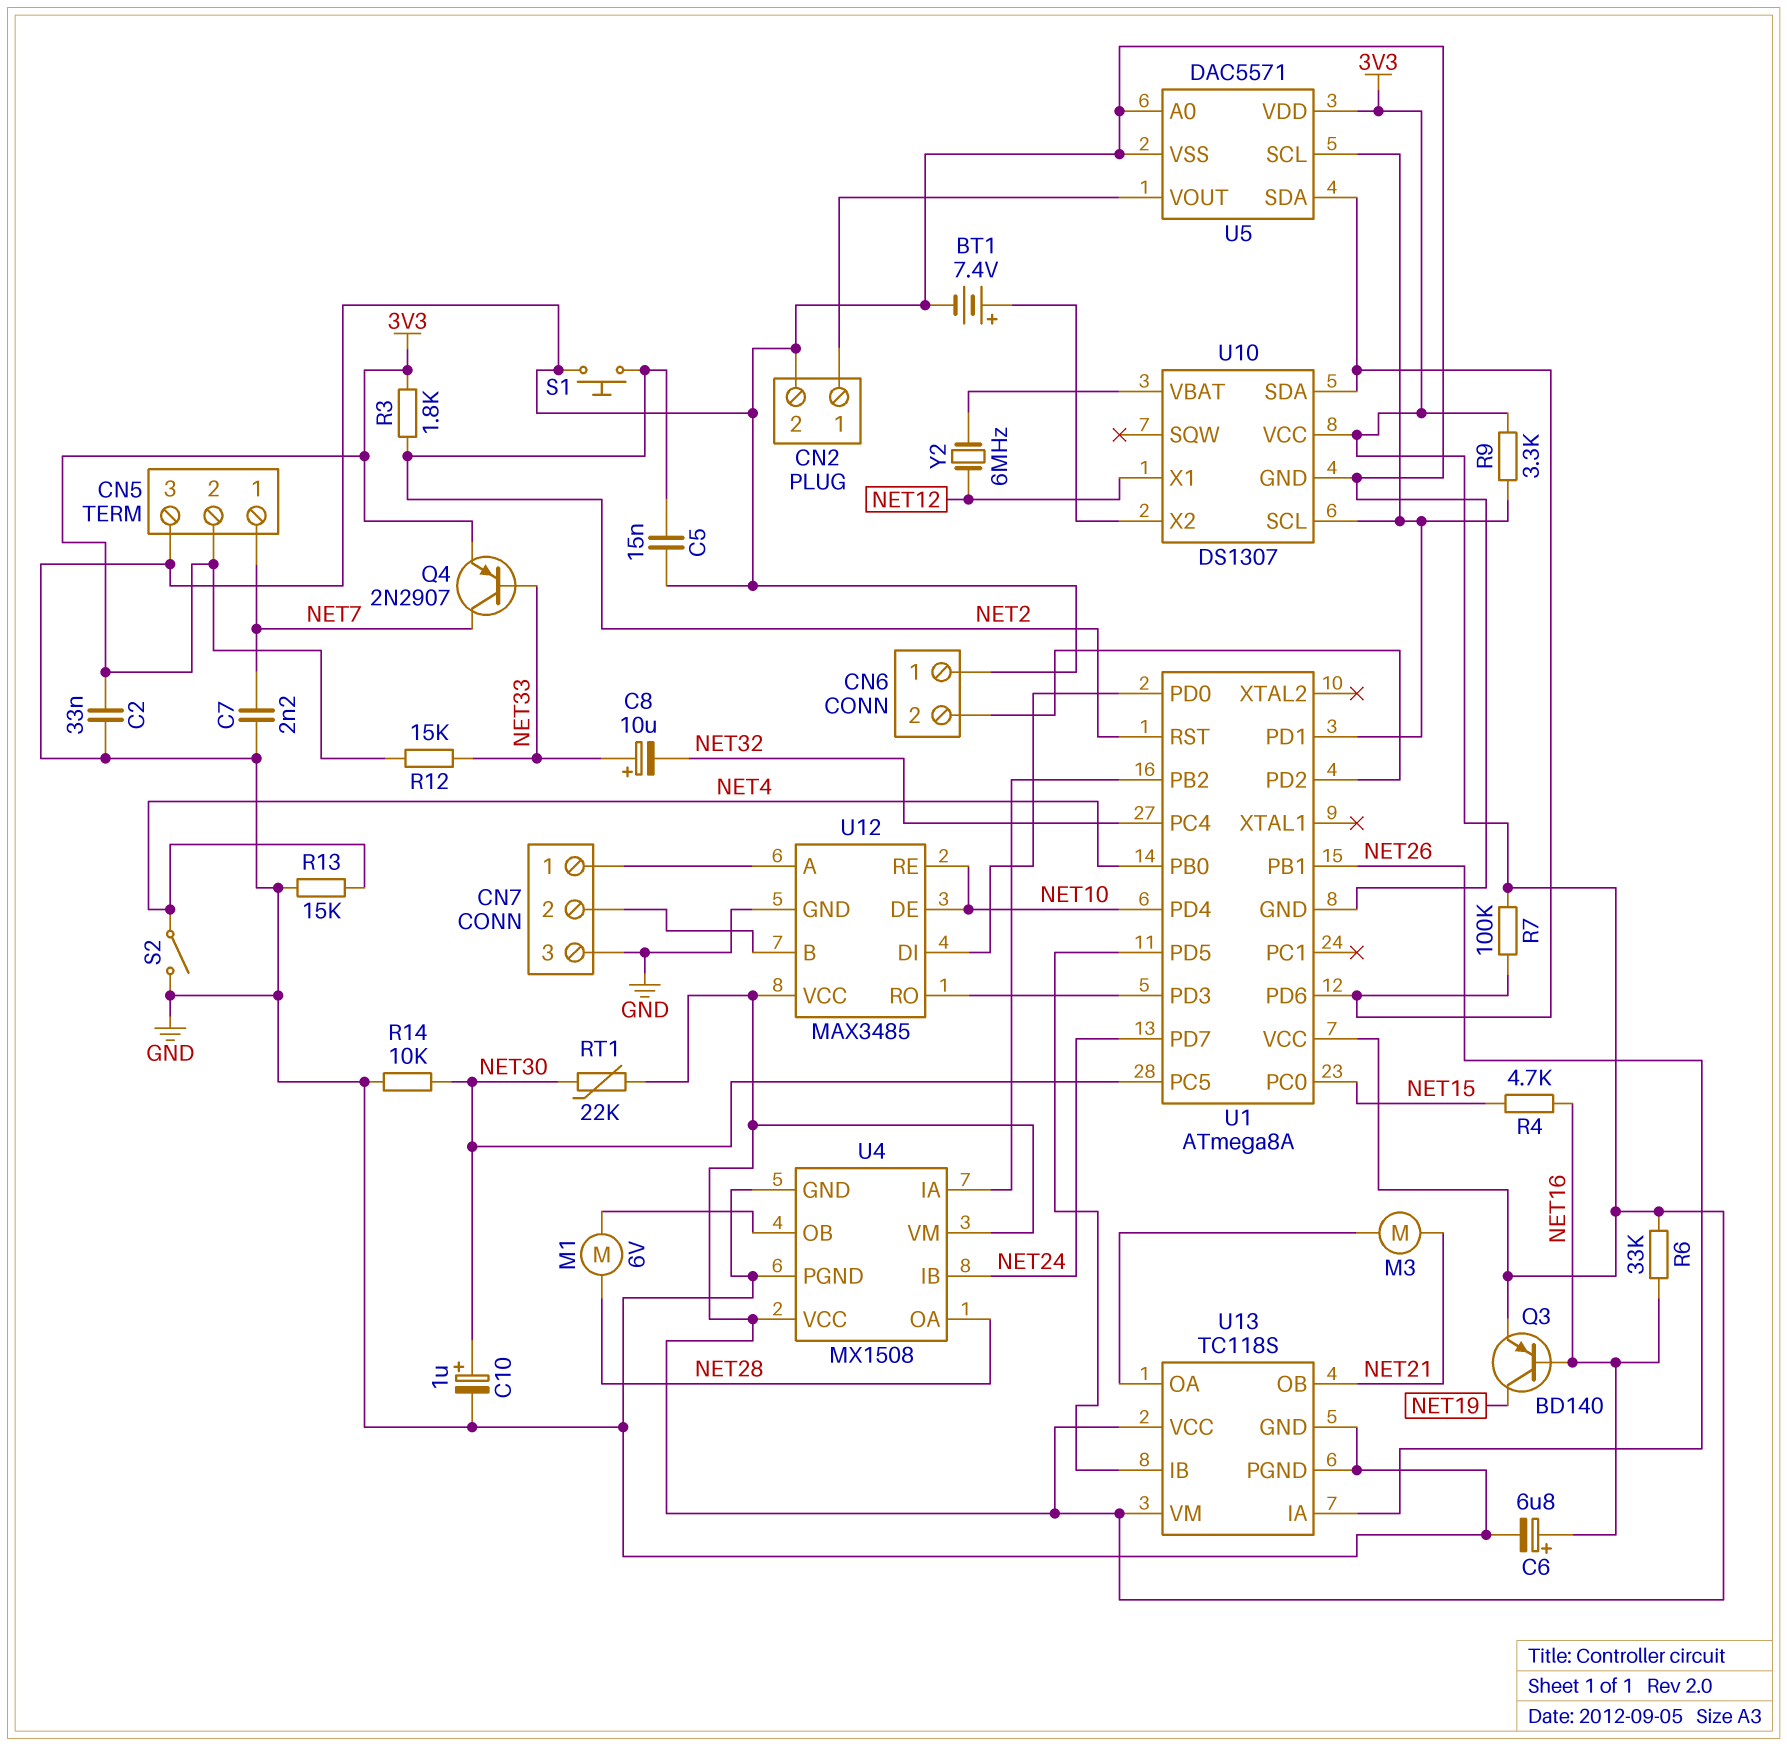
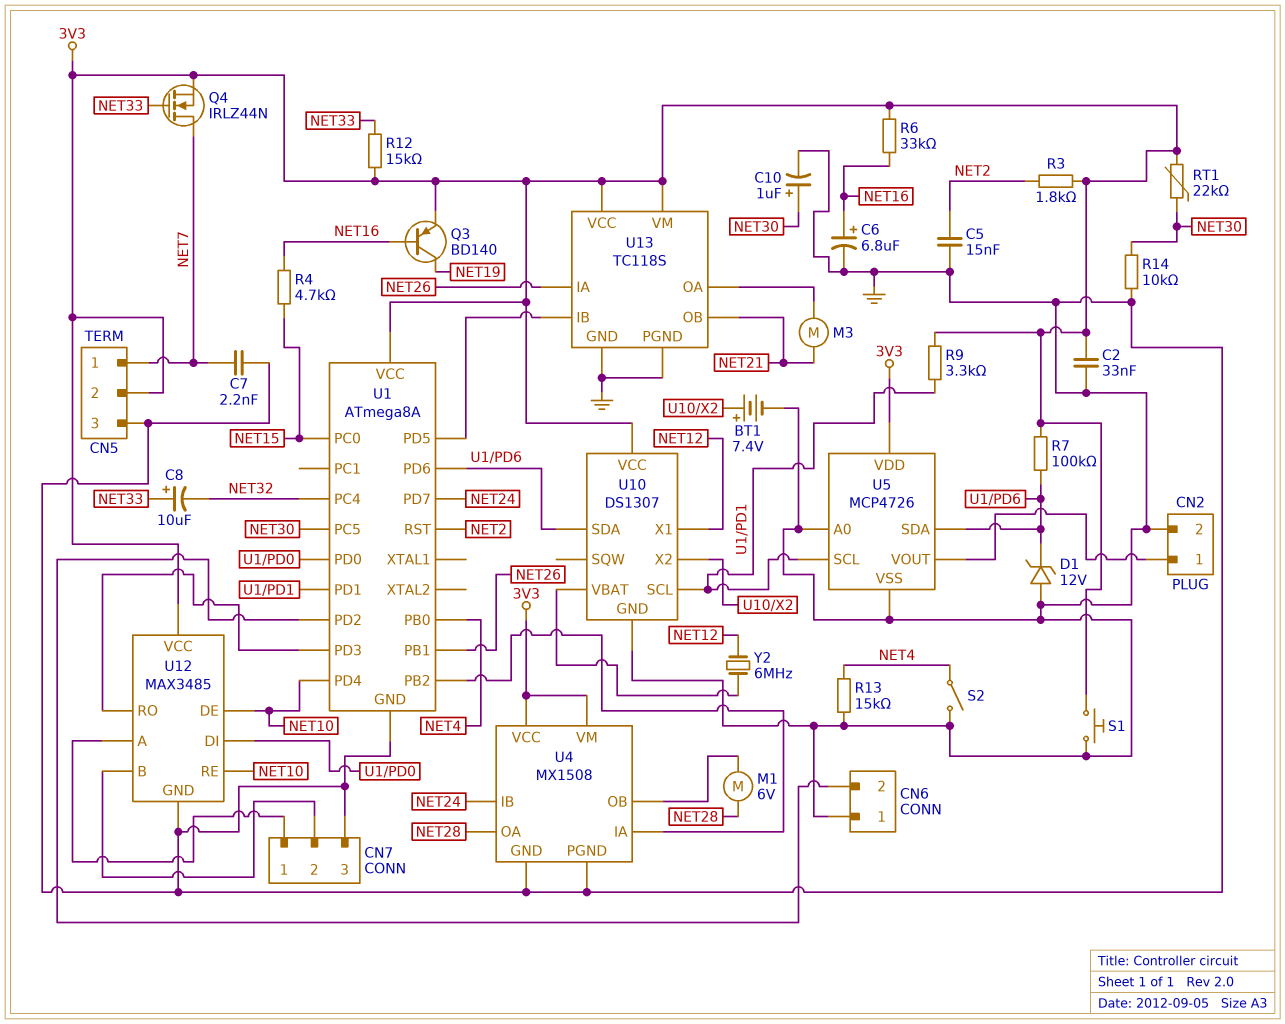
D1: none -> zener 12V (A GND, K U1/PD6)
Q4: PNP 2N2907 (B NET33, C NET7, E 3V3) -> NMOS IRLZ44N (G NET33, D NET7, S 3V3)
S1: button (GND, NET2) -> button (3V3, GND)
U5: DAC5571 -> MCP4726

